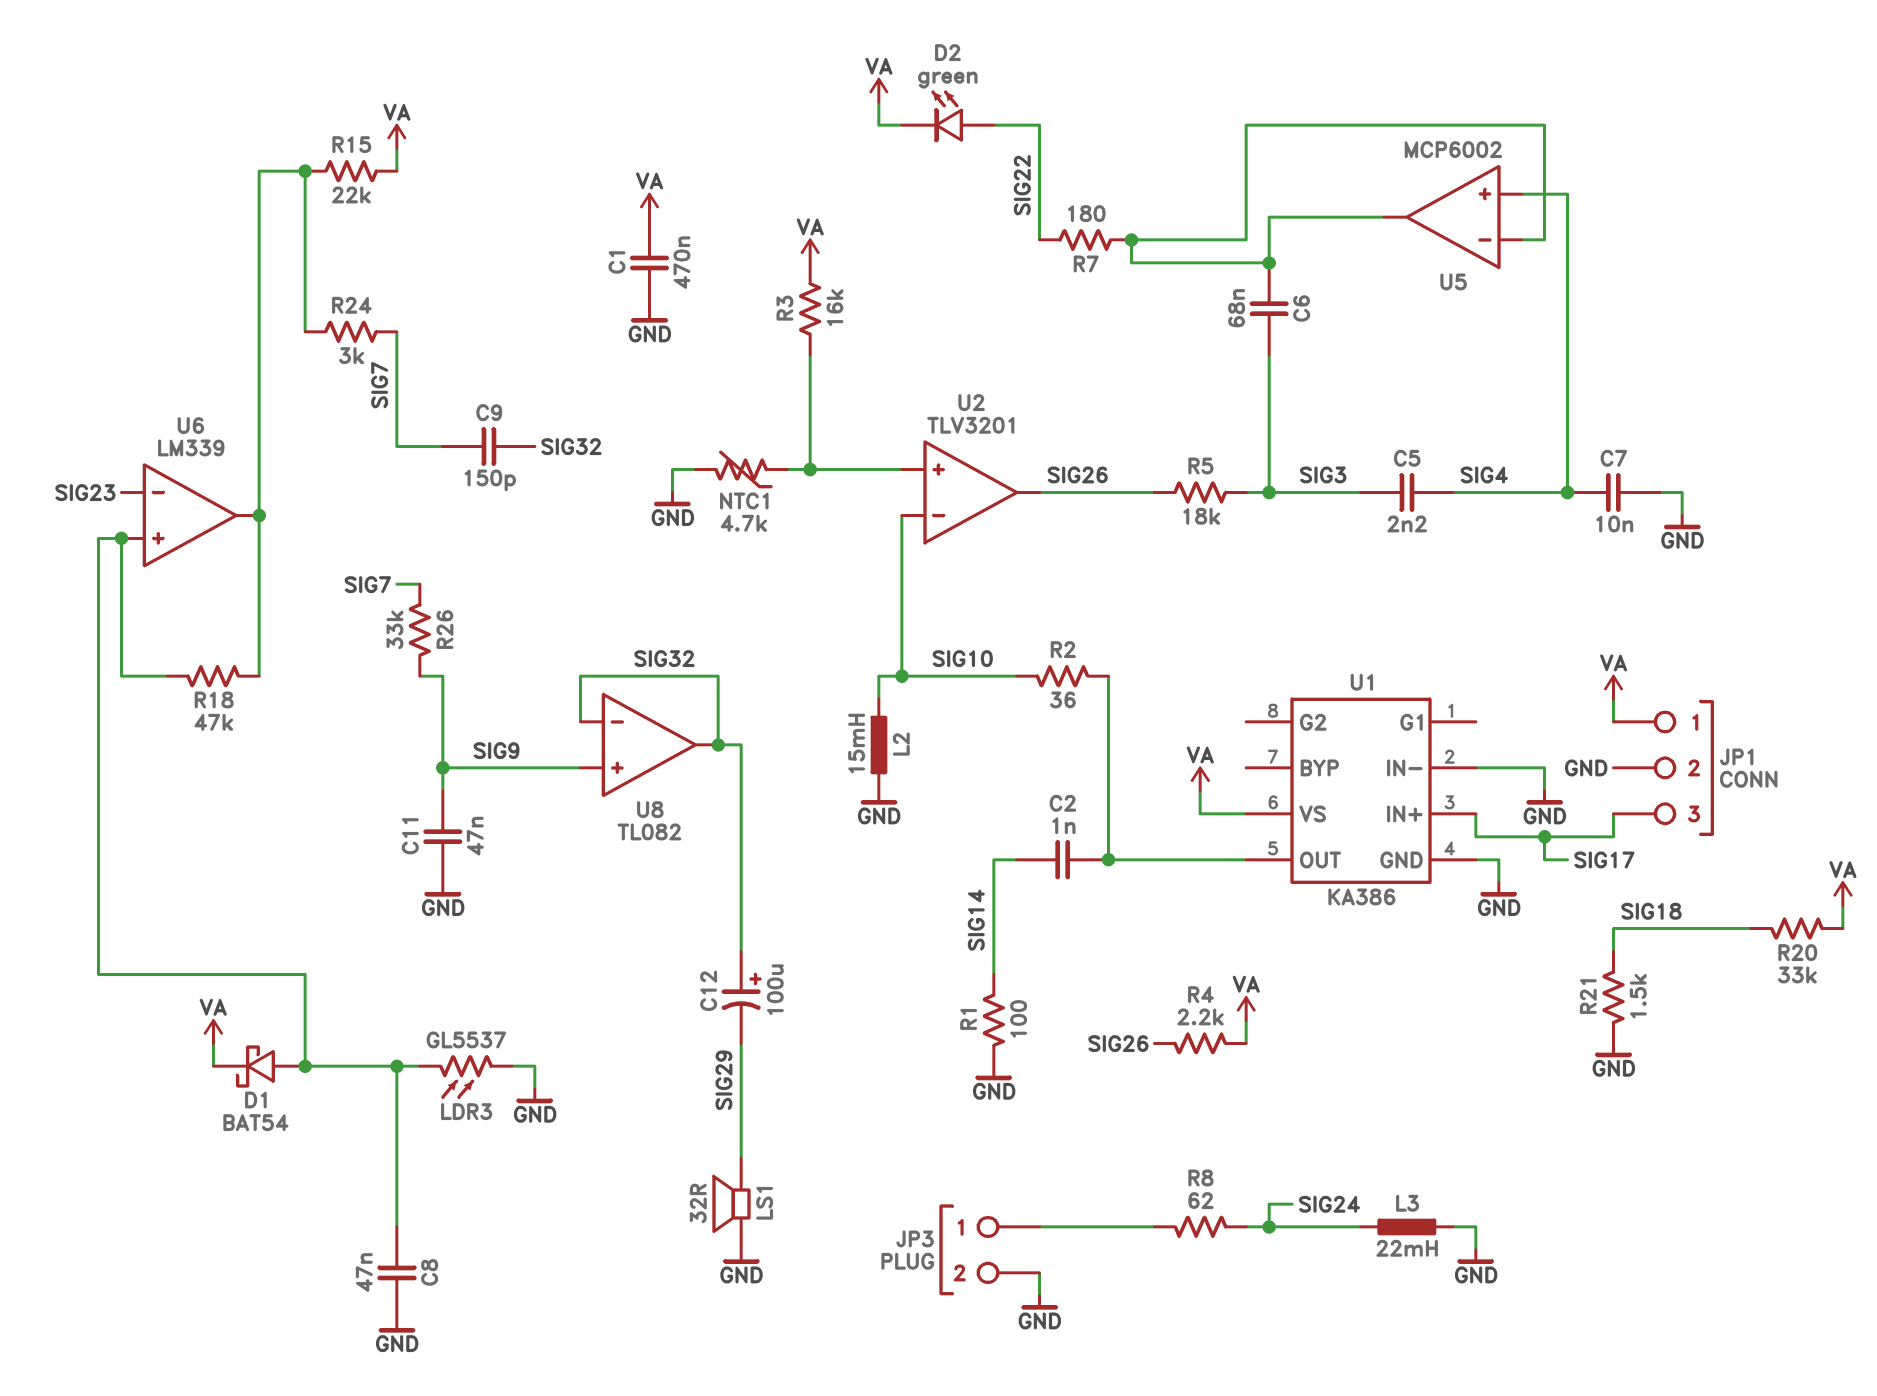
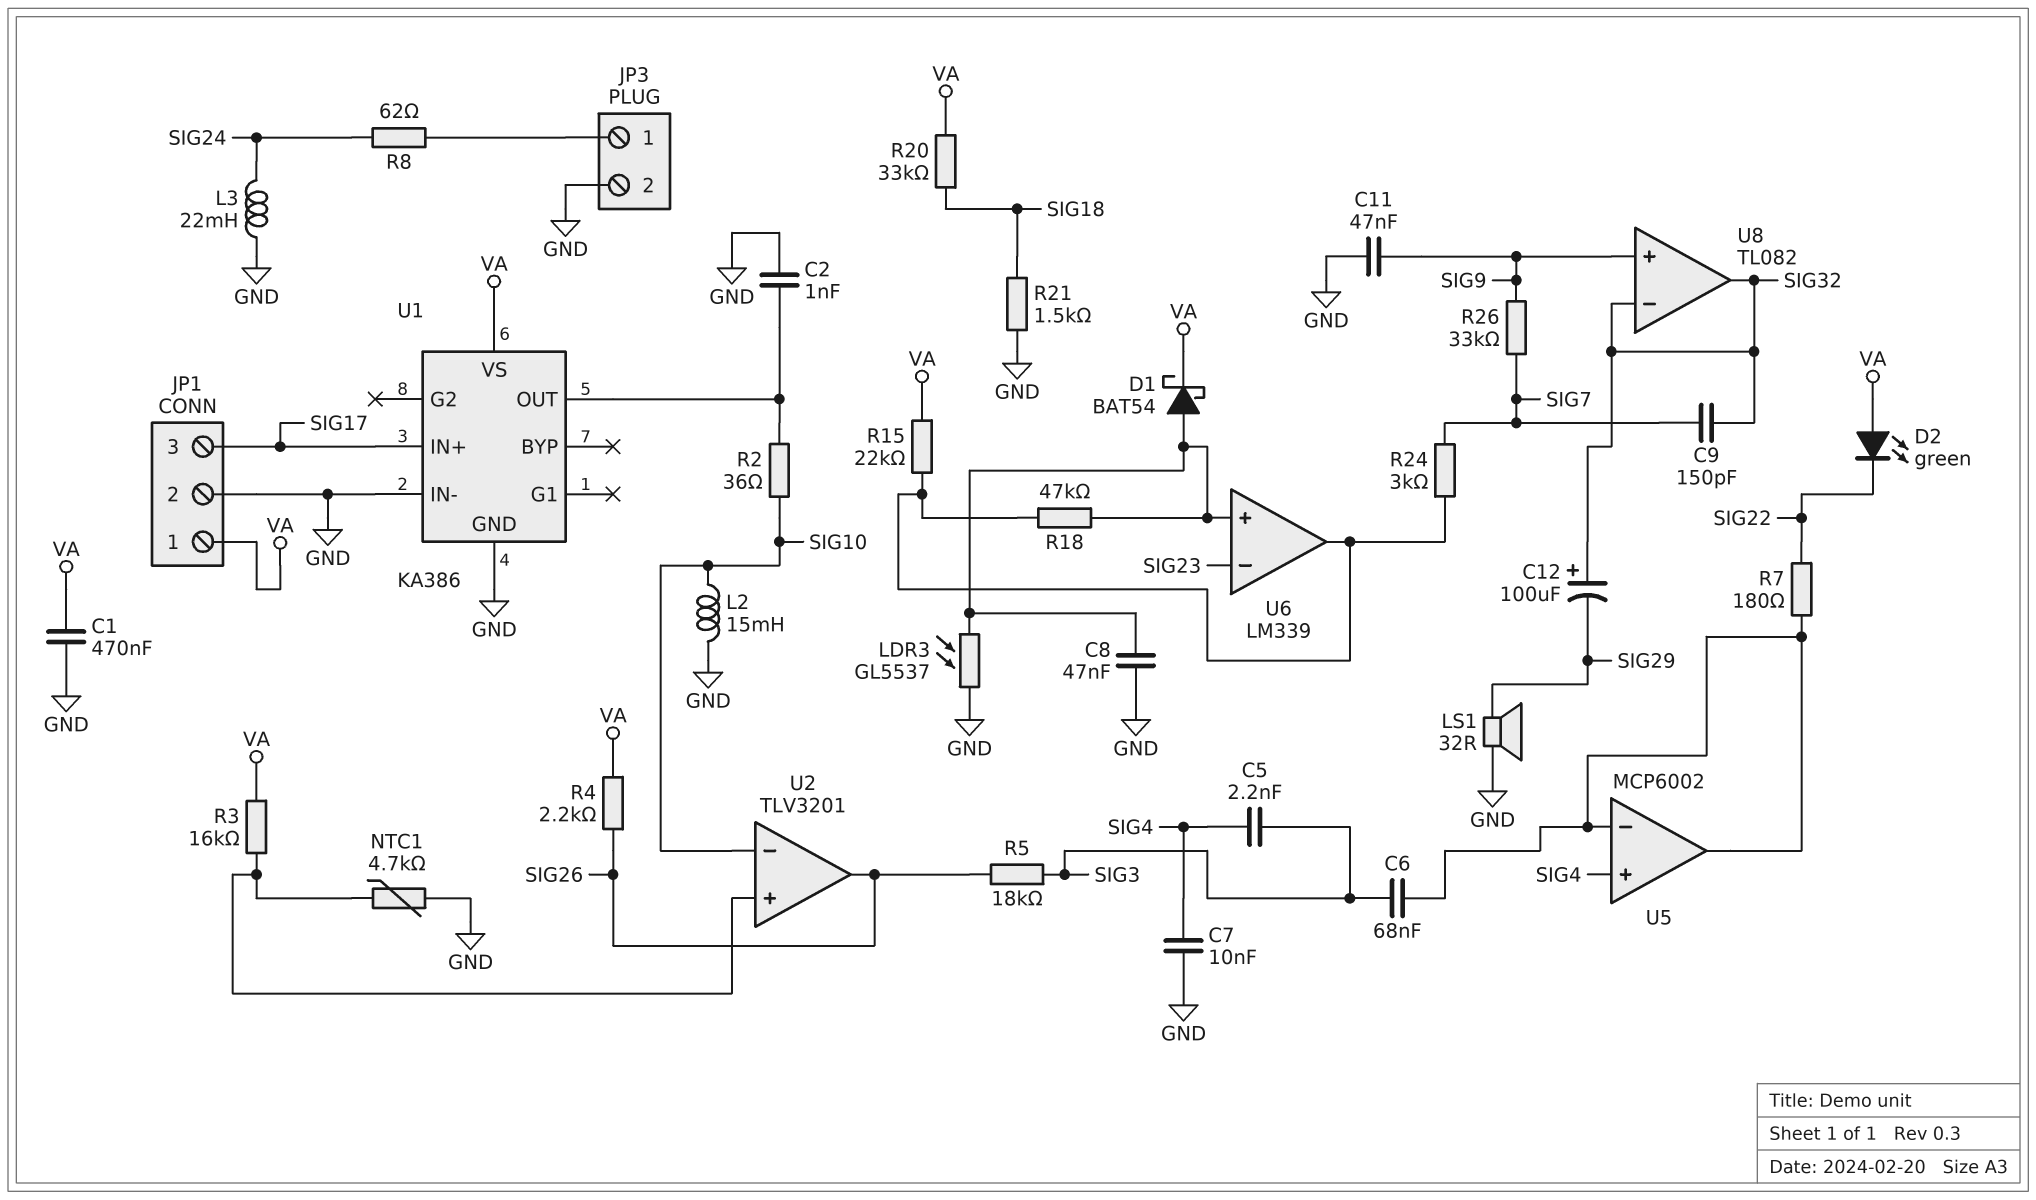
C2: 1nF (SIG14, U1/OUT) -> 1nF (GND, U1/OUT)
D2: LED green (A SIG22, K VA) -> LED green (A VA, K SIG22)
R1: 100 (GND, SIG14) -> none

